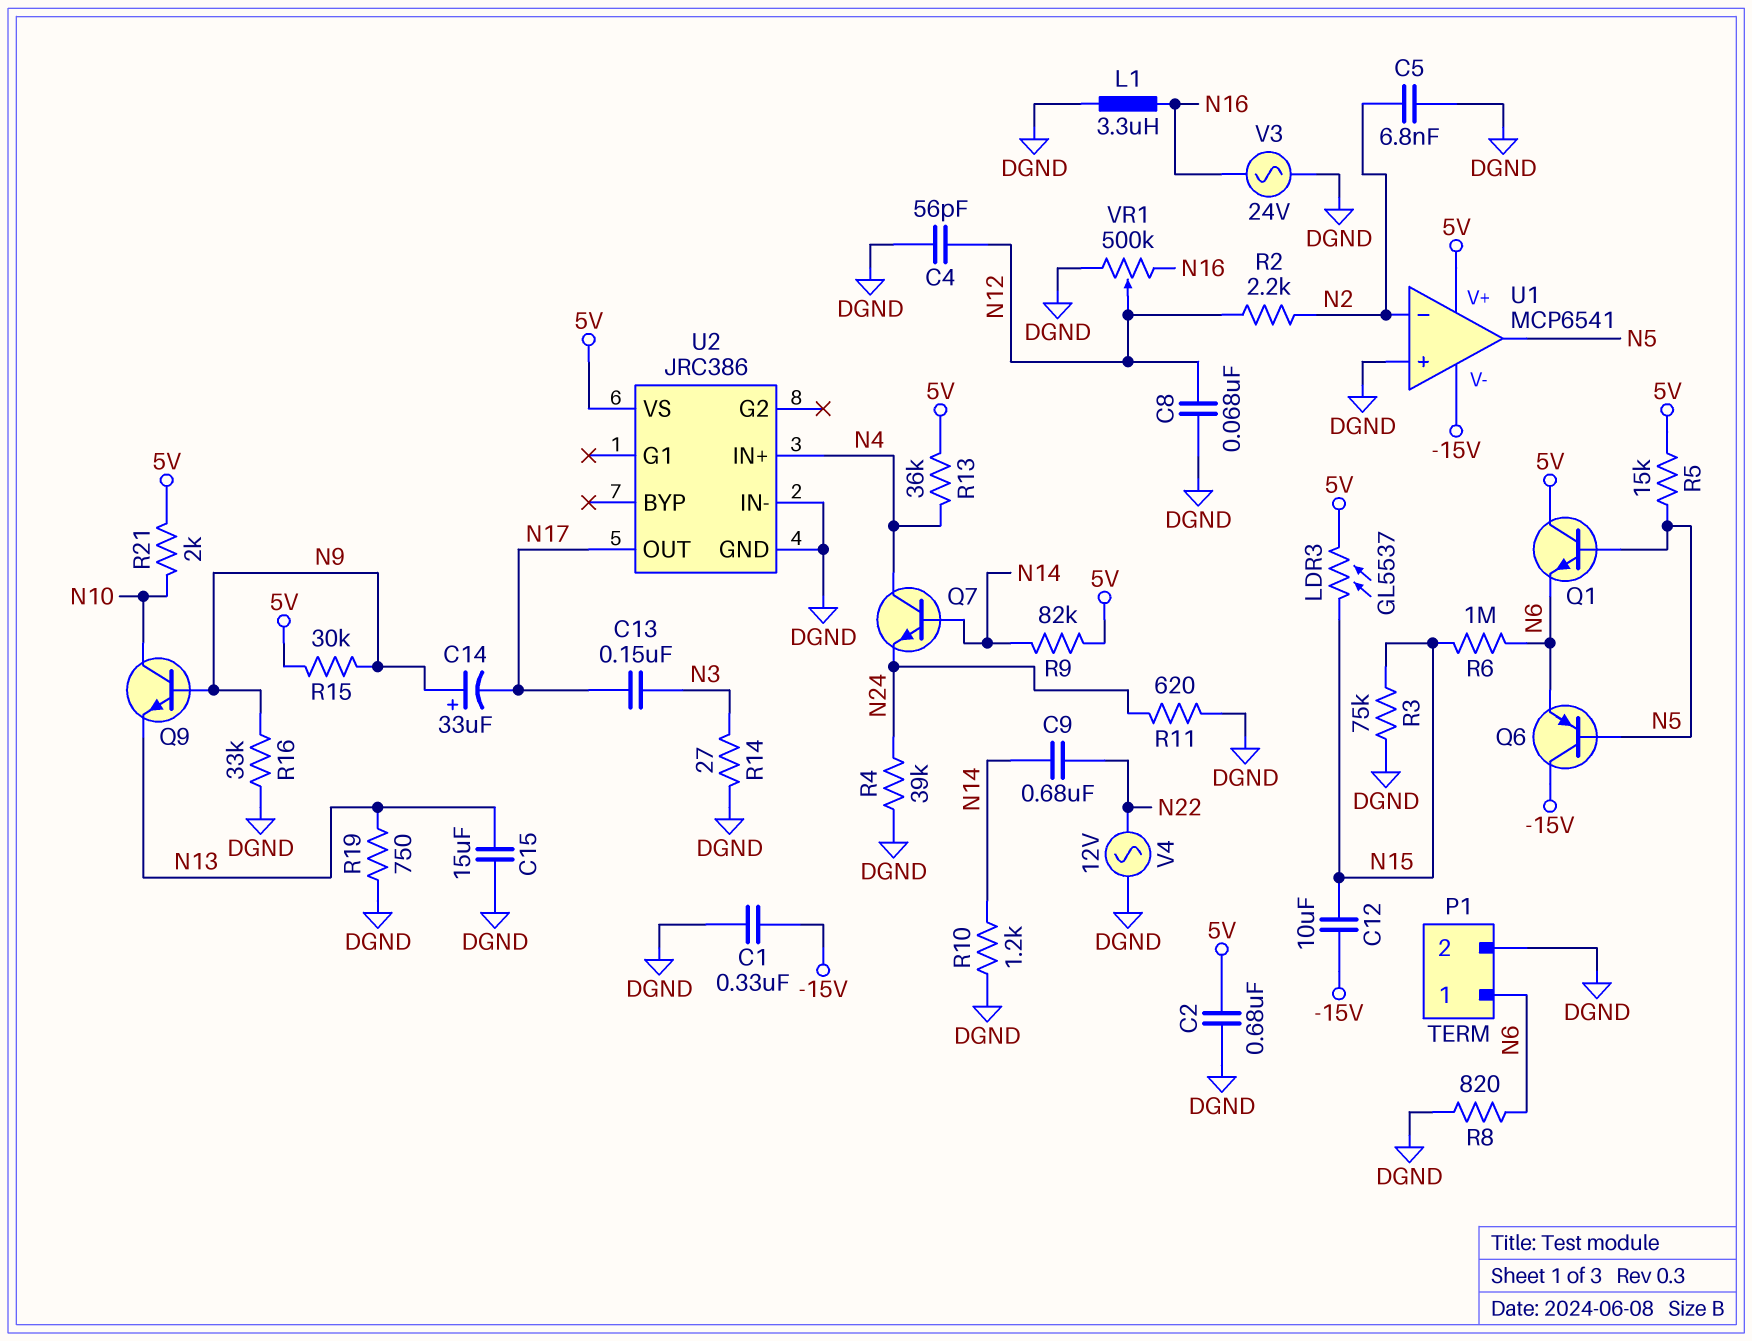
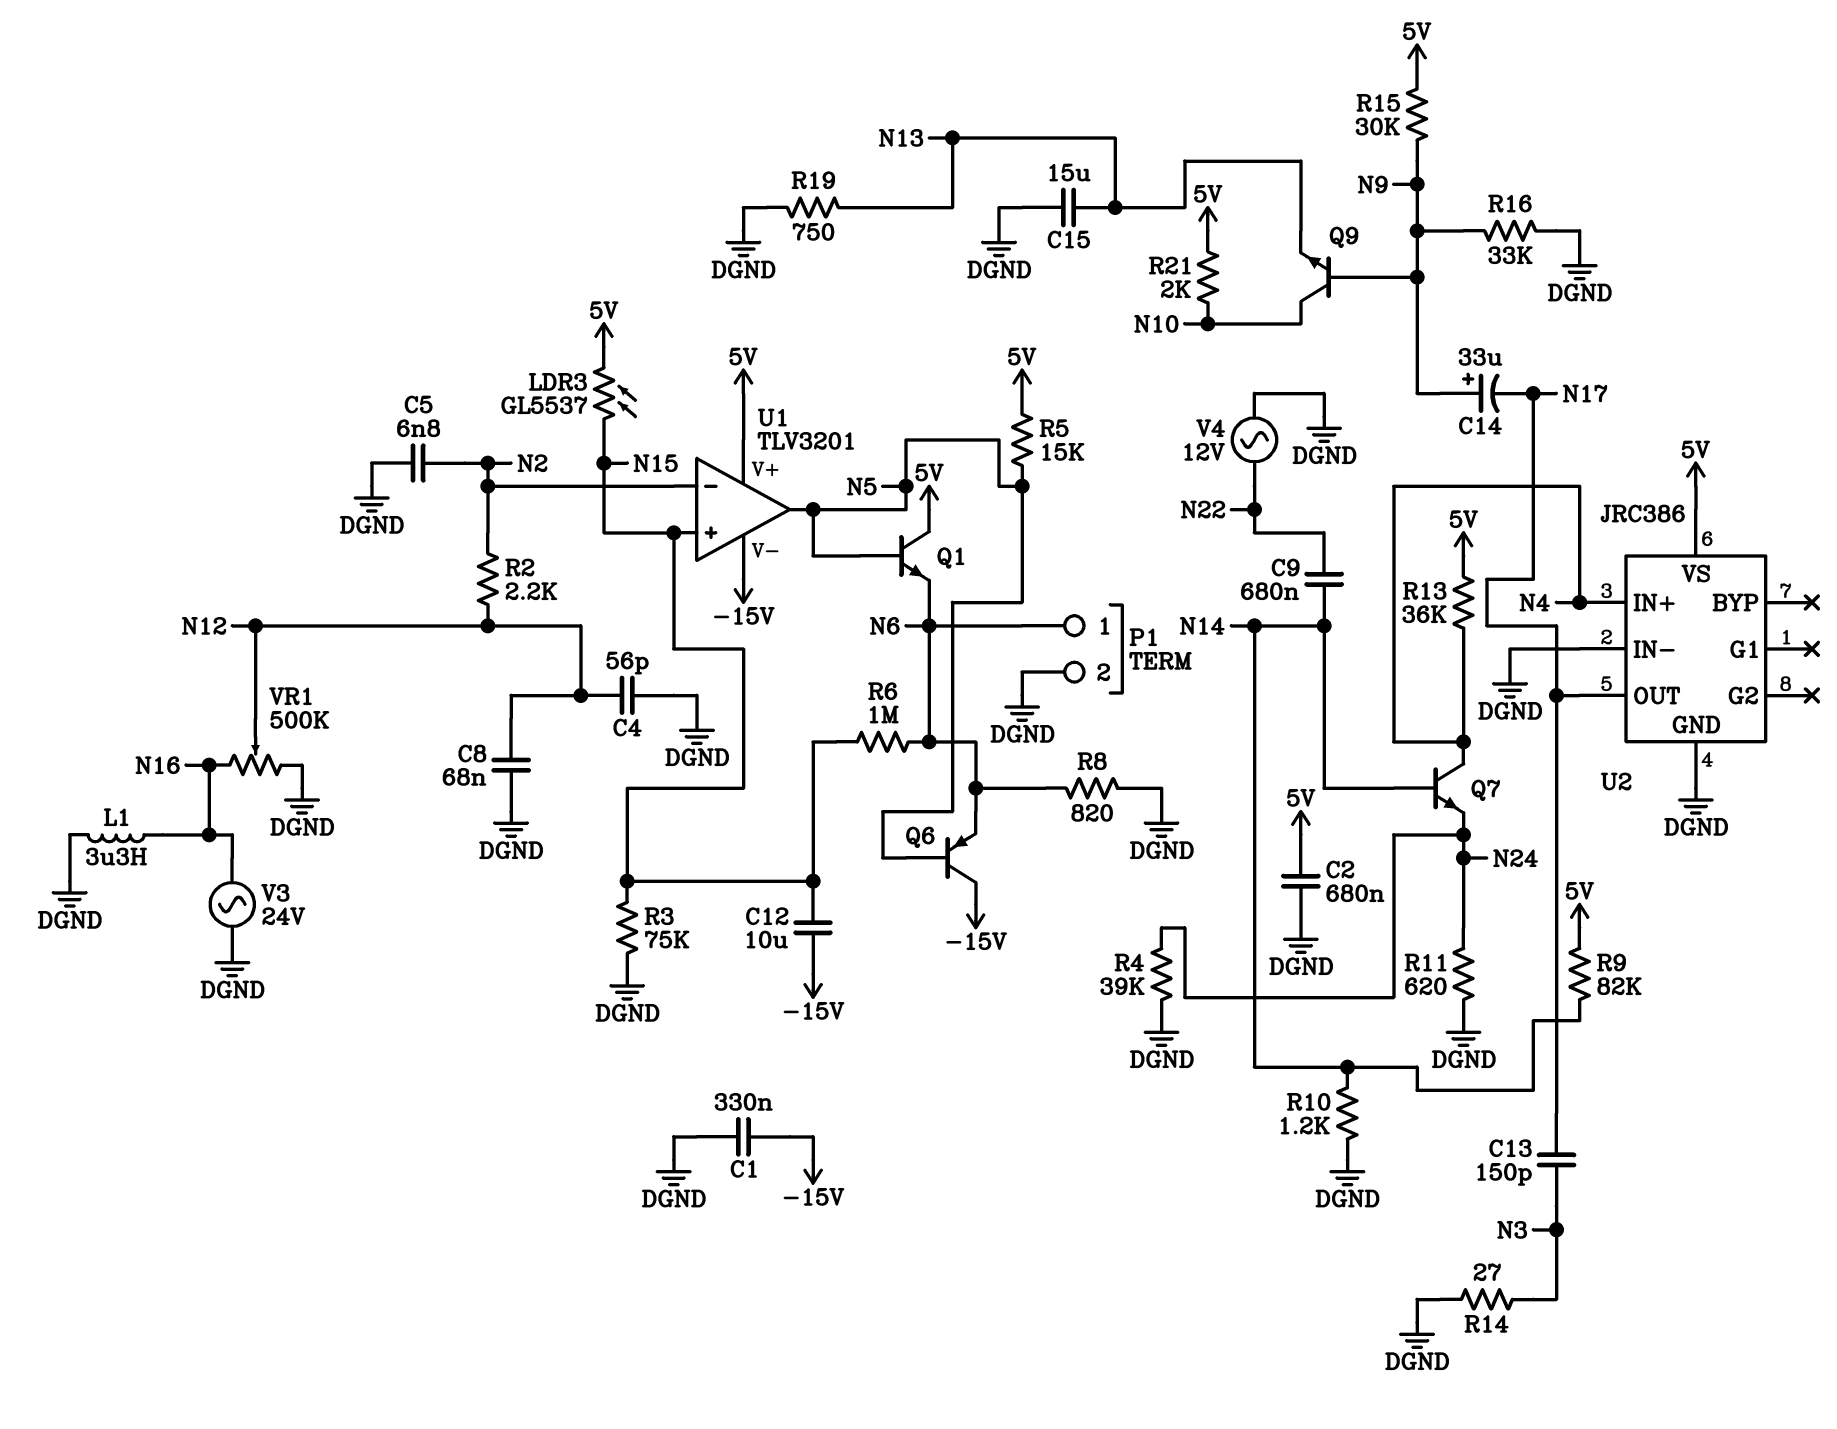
C13: 150nF (N3, N17) -> 150pF (N3, N17)
U1: MCP6541 -> TLV3201
U1 pin in+: DGND -> N15

